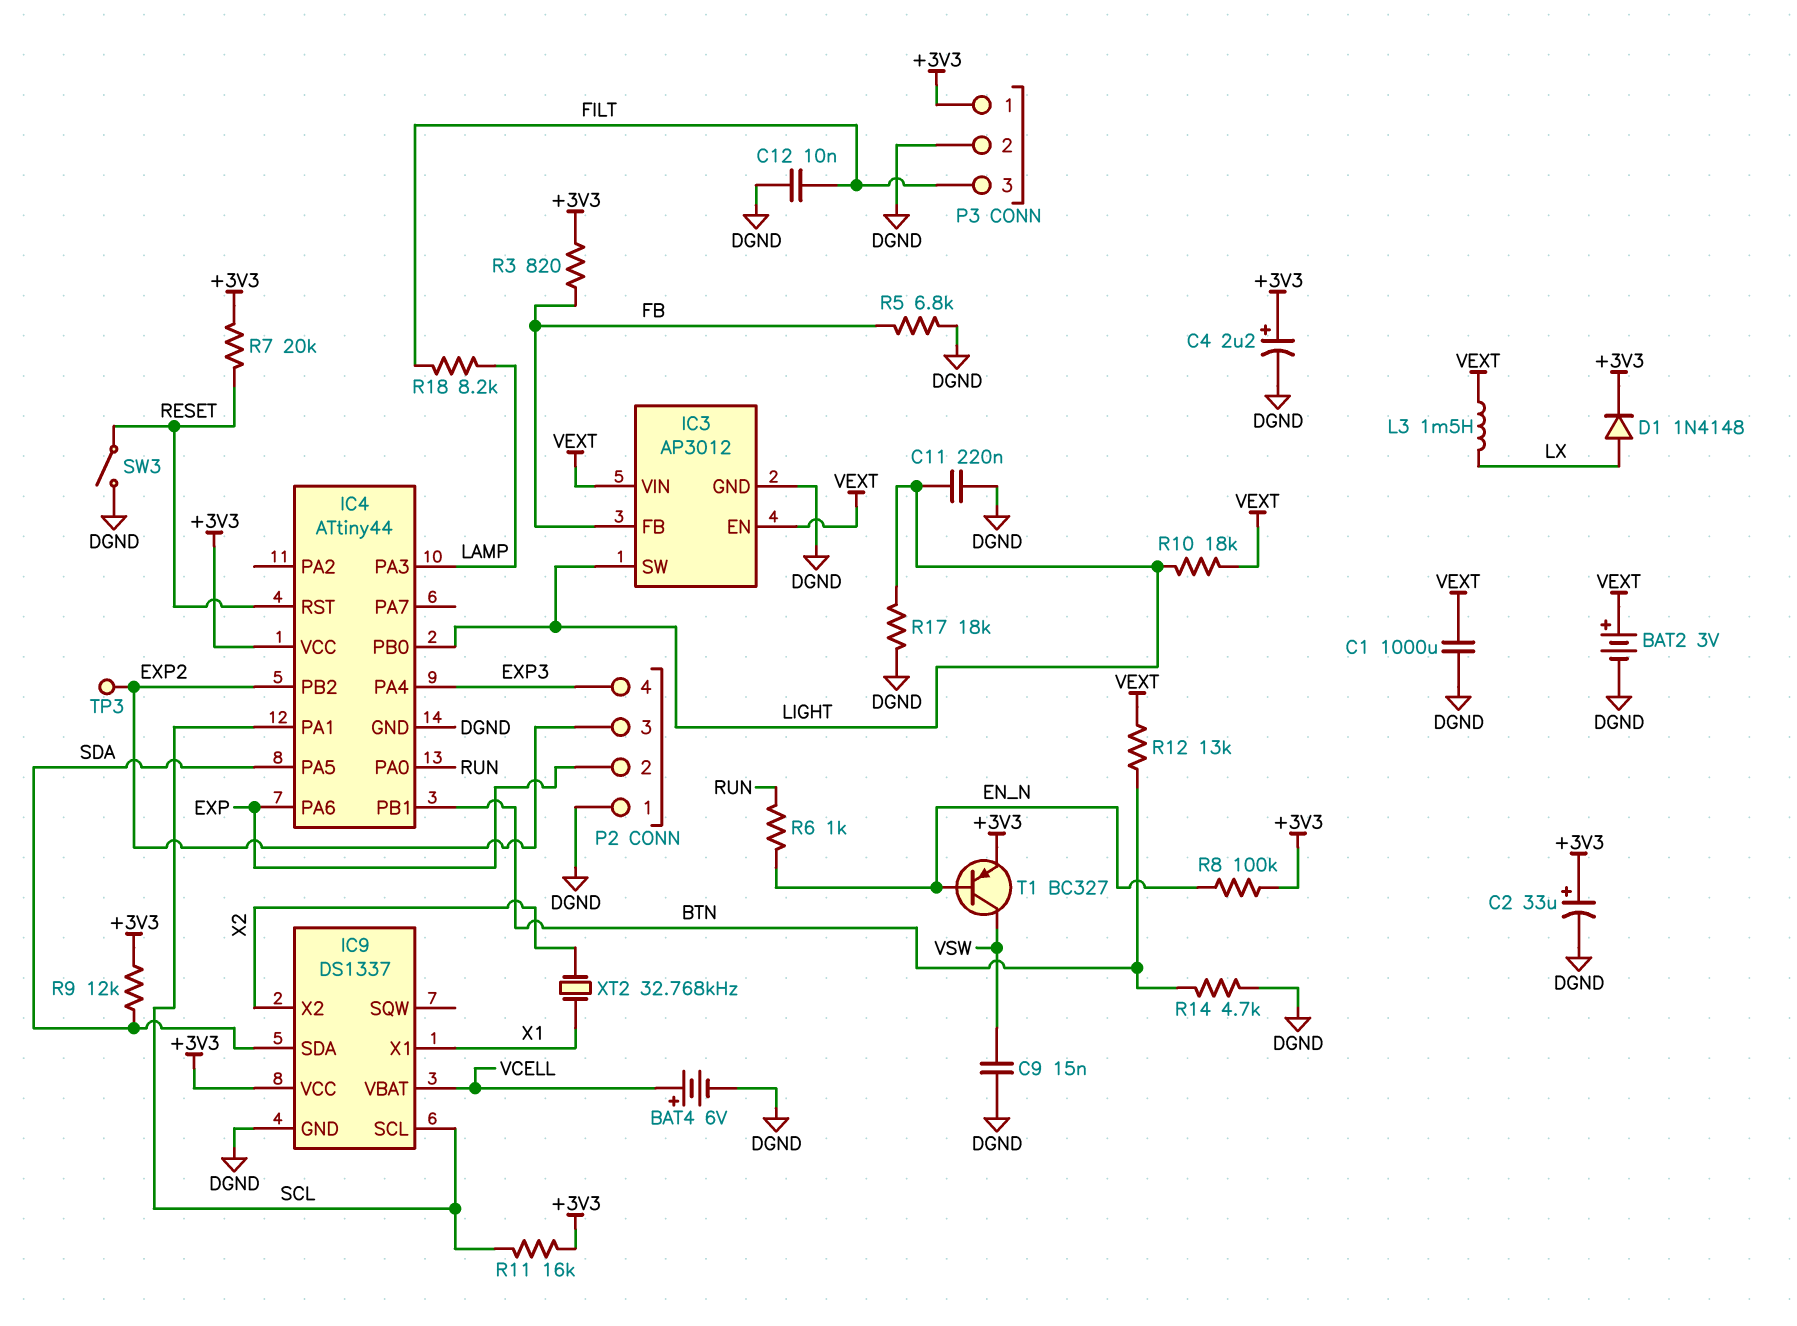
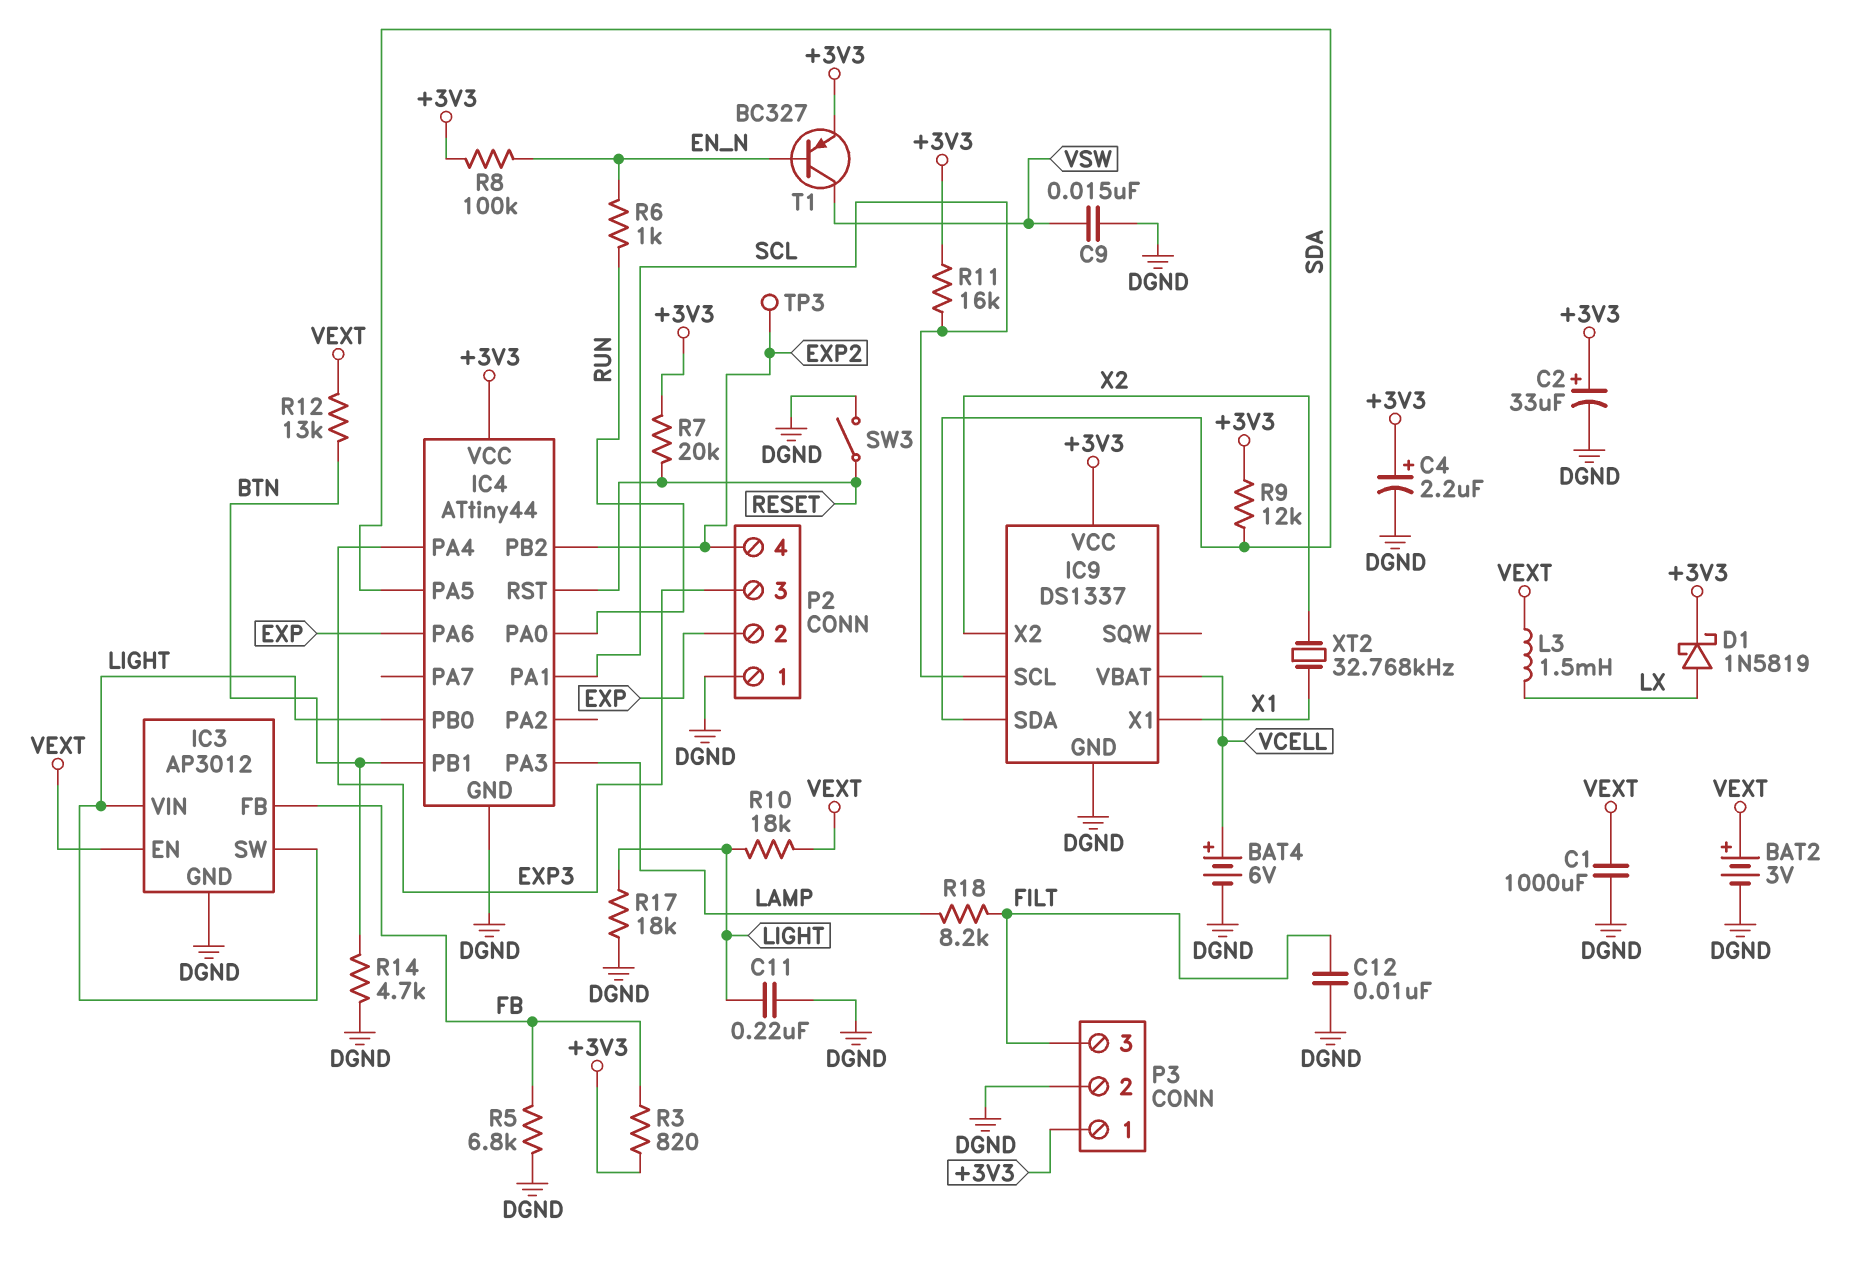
D1: diode 1N4148 (A LX, K +3V3) -> schottky 1N5819 (A LX, K +3V3)
IC3 pin VIN: VEXT -> LIGHT
P2 pin 3: EXP2 -> EXP3
P2 pin 4: EXP3 -> EXP2

